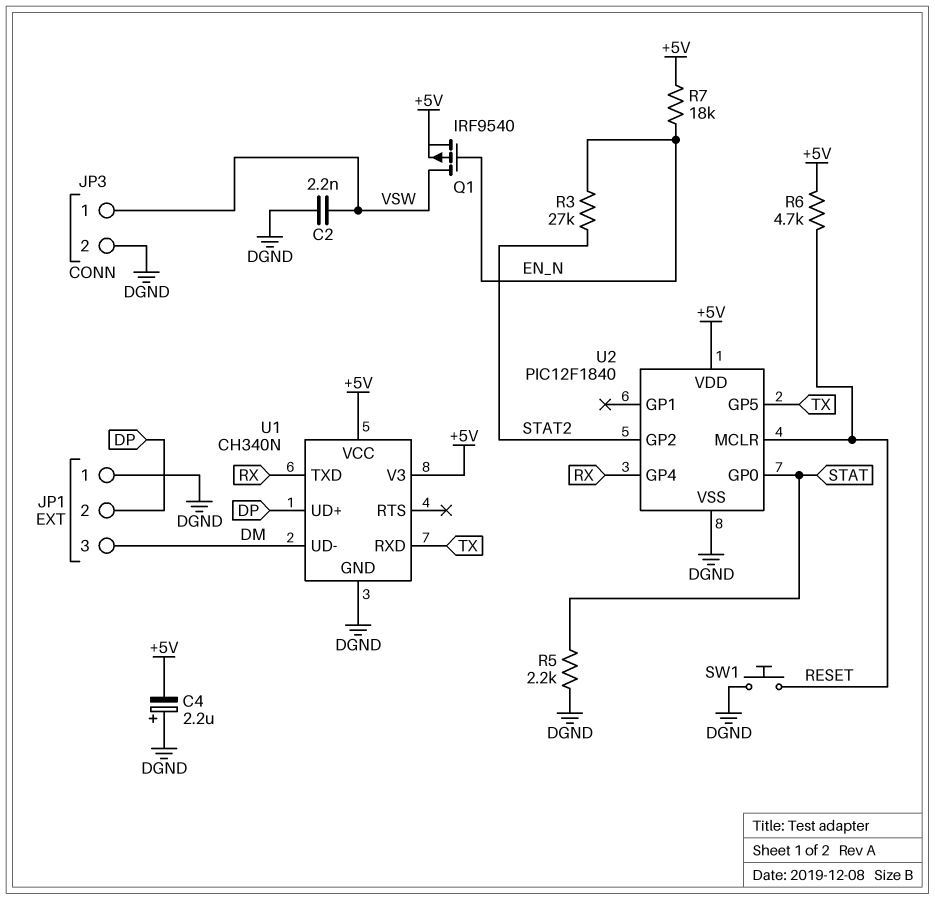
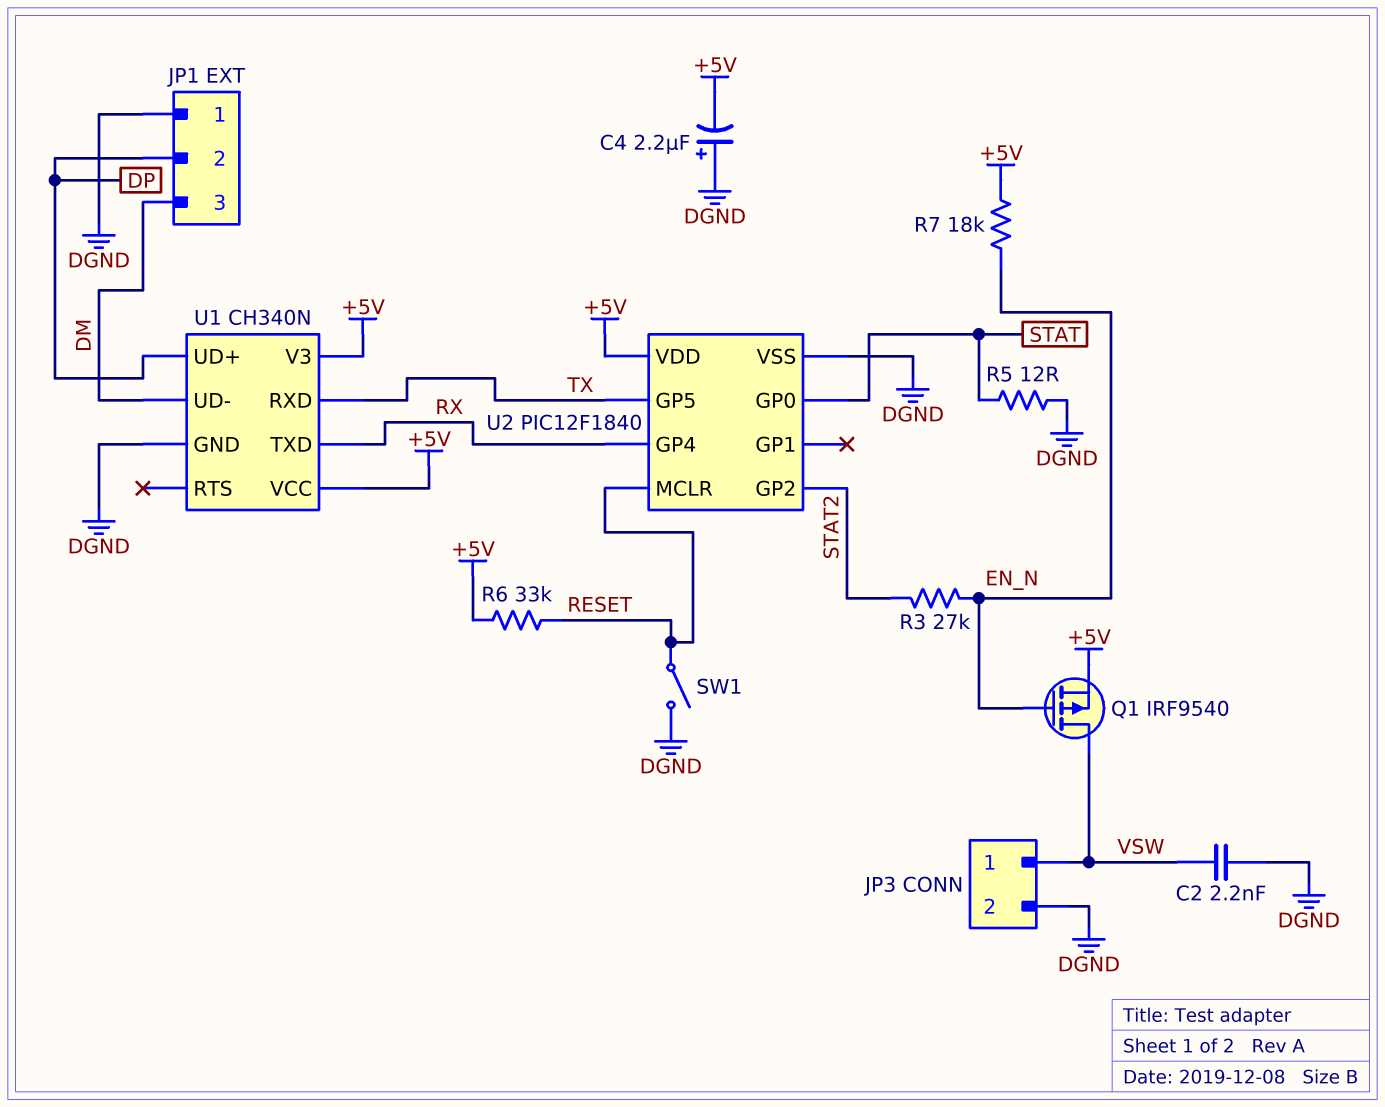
R5: 2.2k (DGND, STAT) -> 12 (DGND, STAT)
R6: 4.7k (+5V, RESET) -> 33k (+5V, RESET)
SW1: button (DGND, RESET) -> switch (DGND, RESET)

